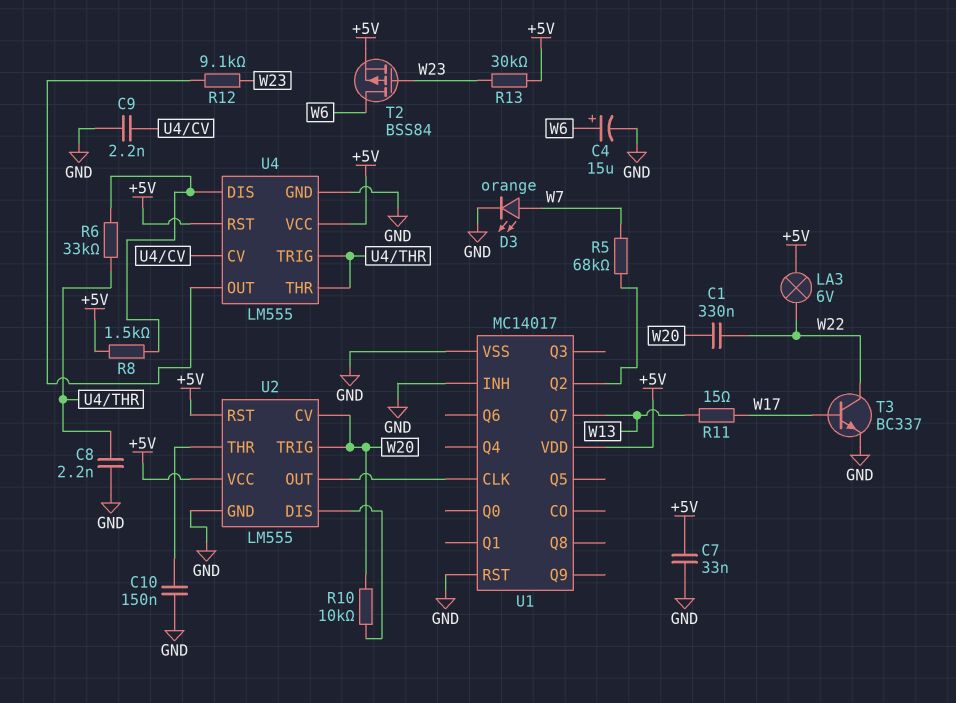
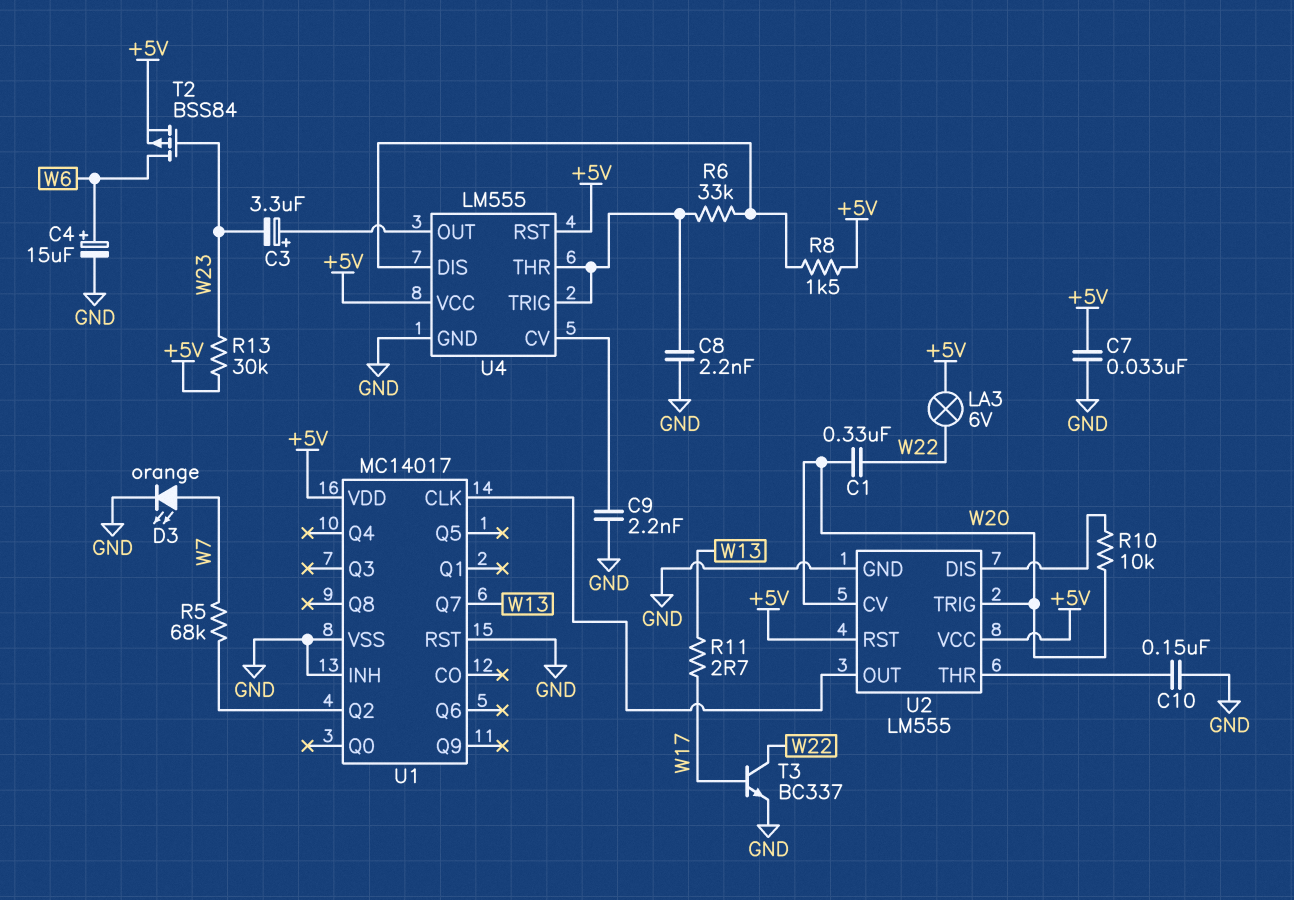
C3: none -> 3.3uF (plus U4/OUT, minus W23)
R11: 15 (W13, W17) -> 2.7 (W13, W17)
R12: 9.1k (U4/OUT, W23) -> none

